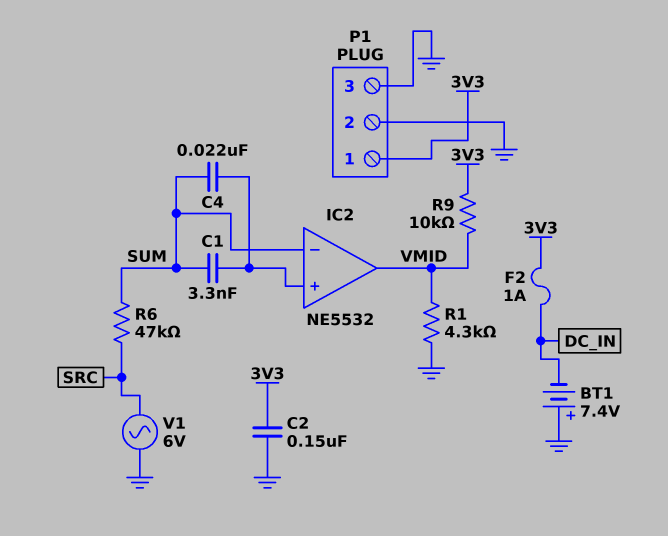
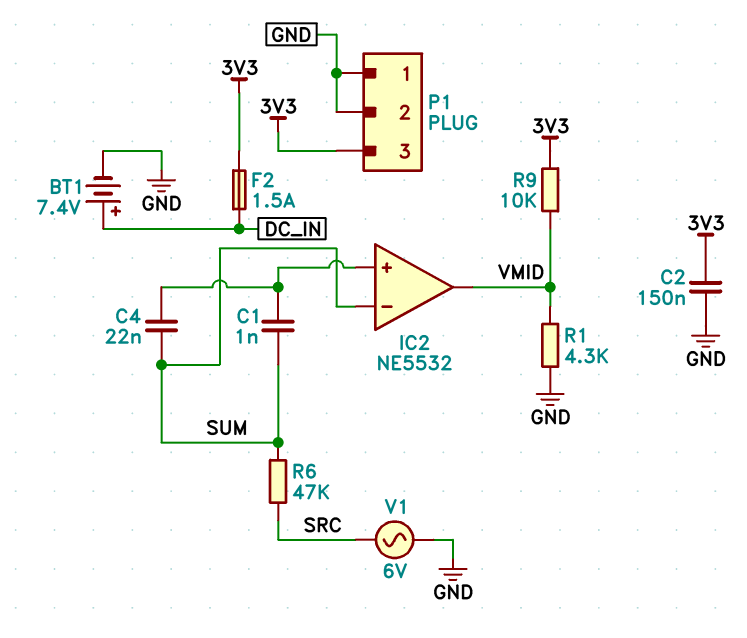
BT1: 7.4V (plus GND, minus DC_IN) -> 7.4V (plus DC_IN, minus GND)
C1: 3.3nF (IC2/in+, SUM) -> 1nF (IC2/in+, SUM)
F2: 1A (3V3, DC_IN) -> 1.5A (3V3, DC_IN)
P1 pin 1: 3V3 -> GND
P1 pin 3: GND -> 3V3

